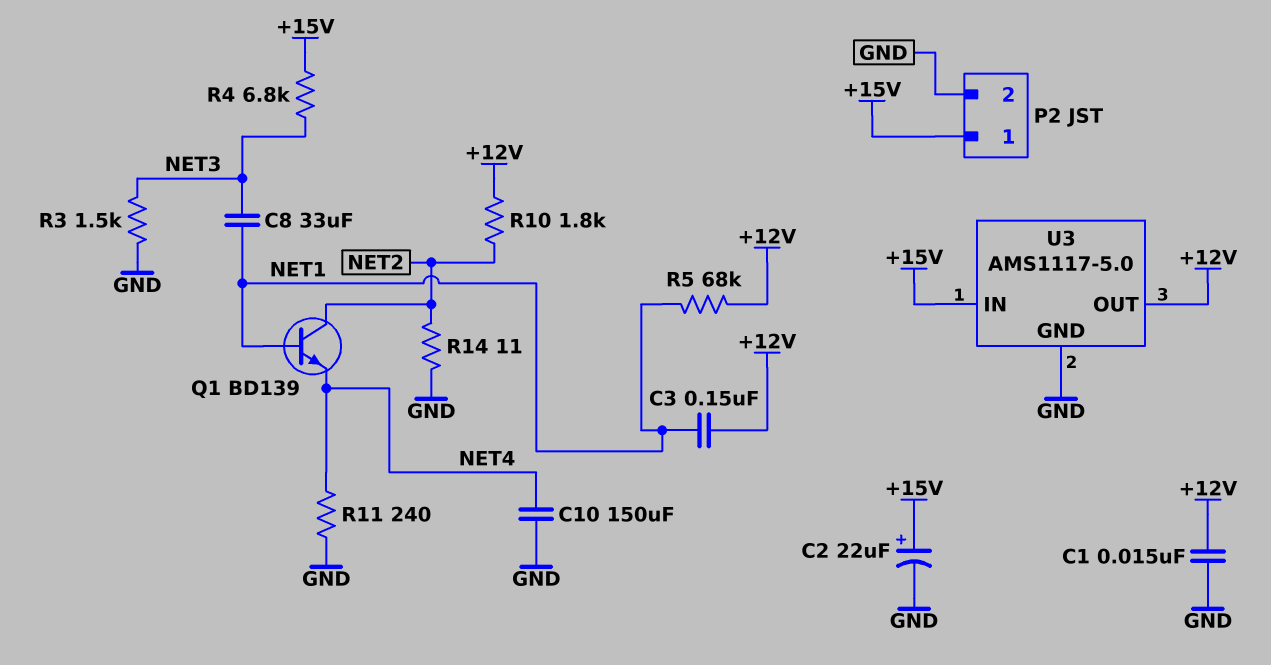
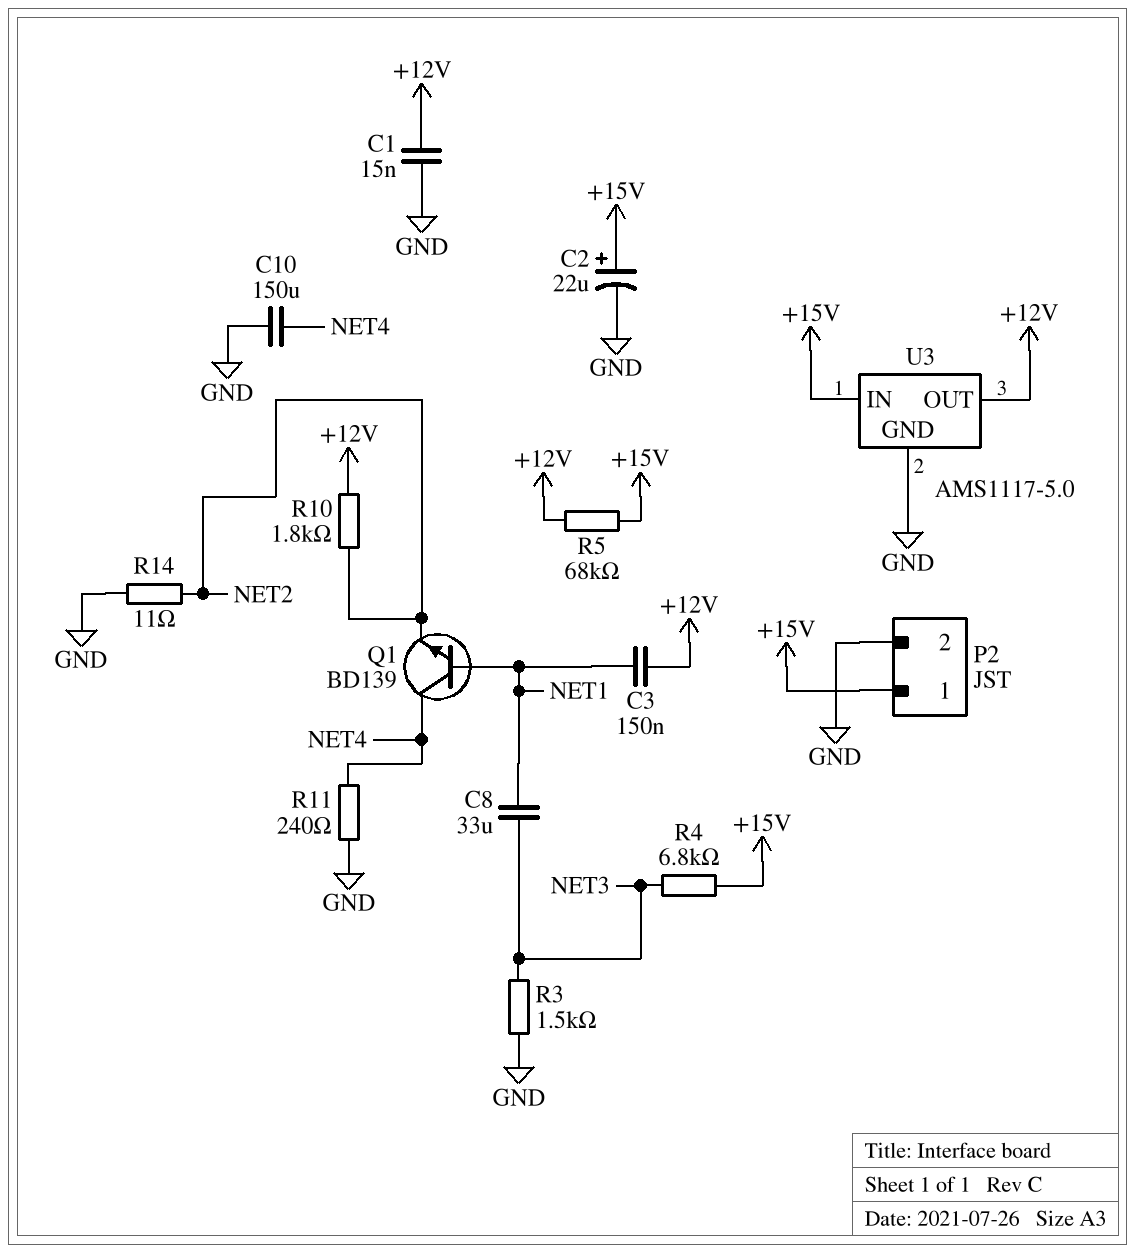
Q1: NPN BD139 (B NET1, C NET2, E NET4) -> NPN BD139 (B NET1, C NET4, E NET2)
R5: 68k (+12V, NET1) -> 68k (+12V, +15V)

